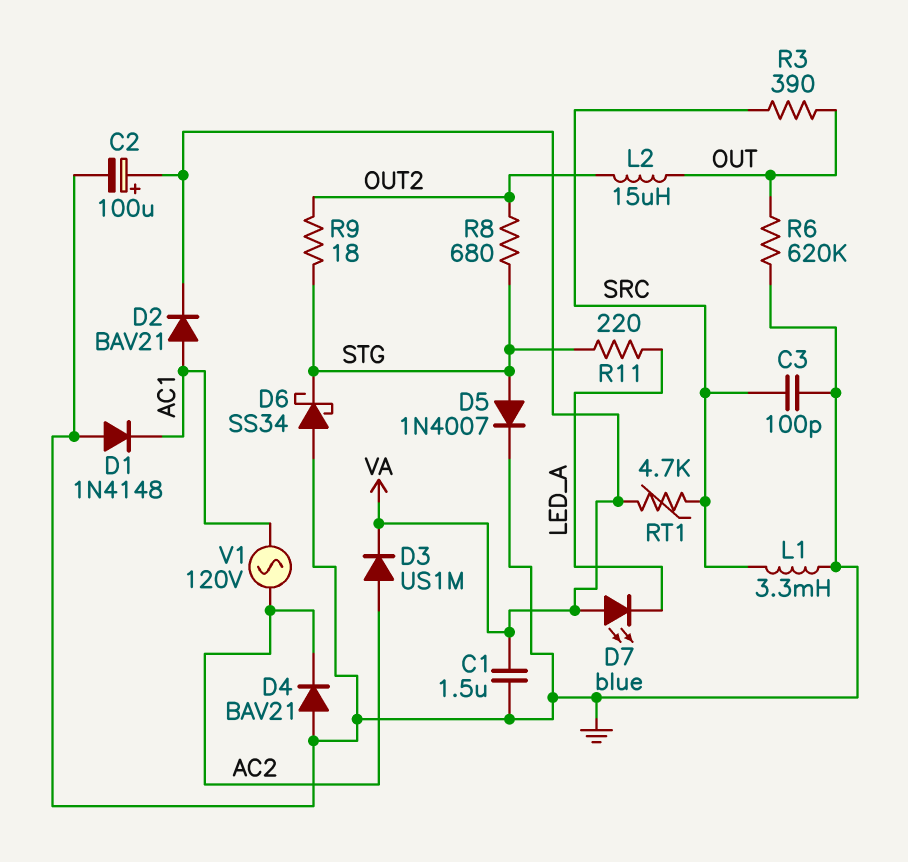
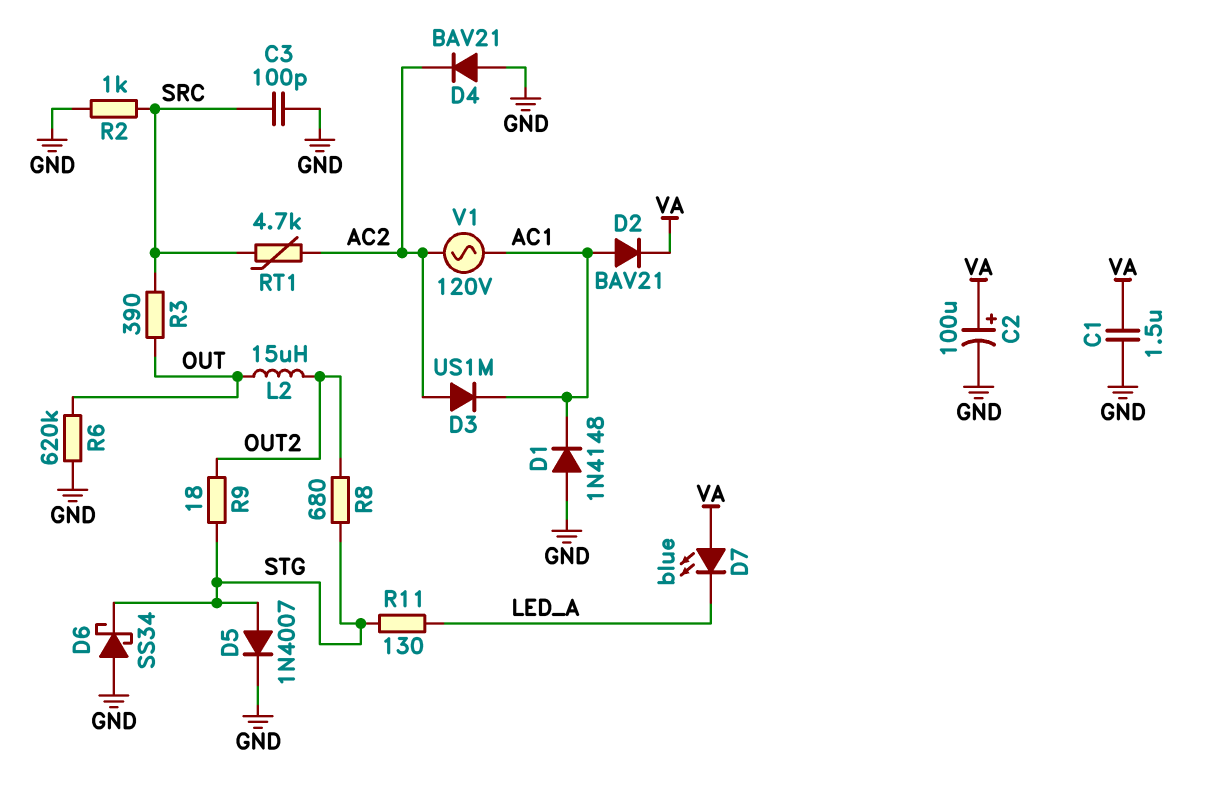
D3: diode US1M (A AC2, K VA) -> diode US1M (A AC2, K AC1)
L1: 3.3mH (GND, SRC) -> none
R2: none -> 1k (GND, SRC)
R11: 220 (LED_A, STG) -> 130 (LED_A, STG)
RT1: 4.7k (SRC, VA) -> 4.7k (AC2, SRC)

